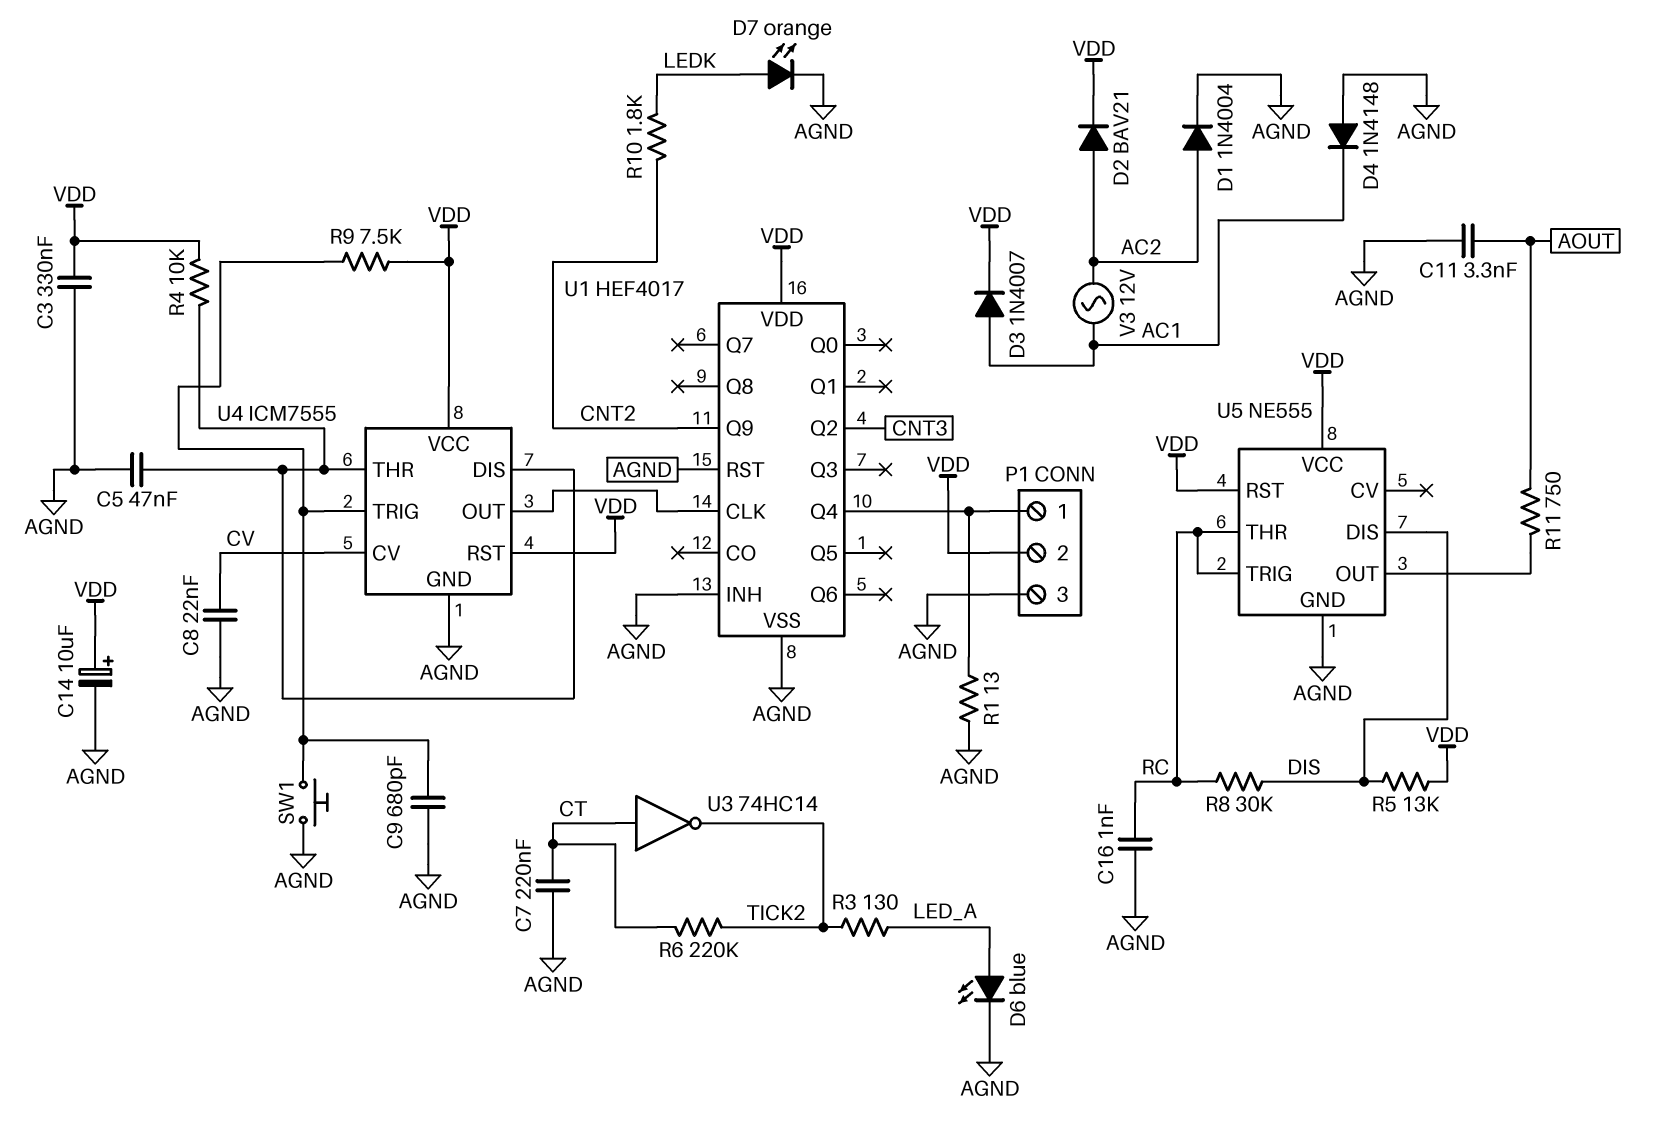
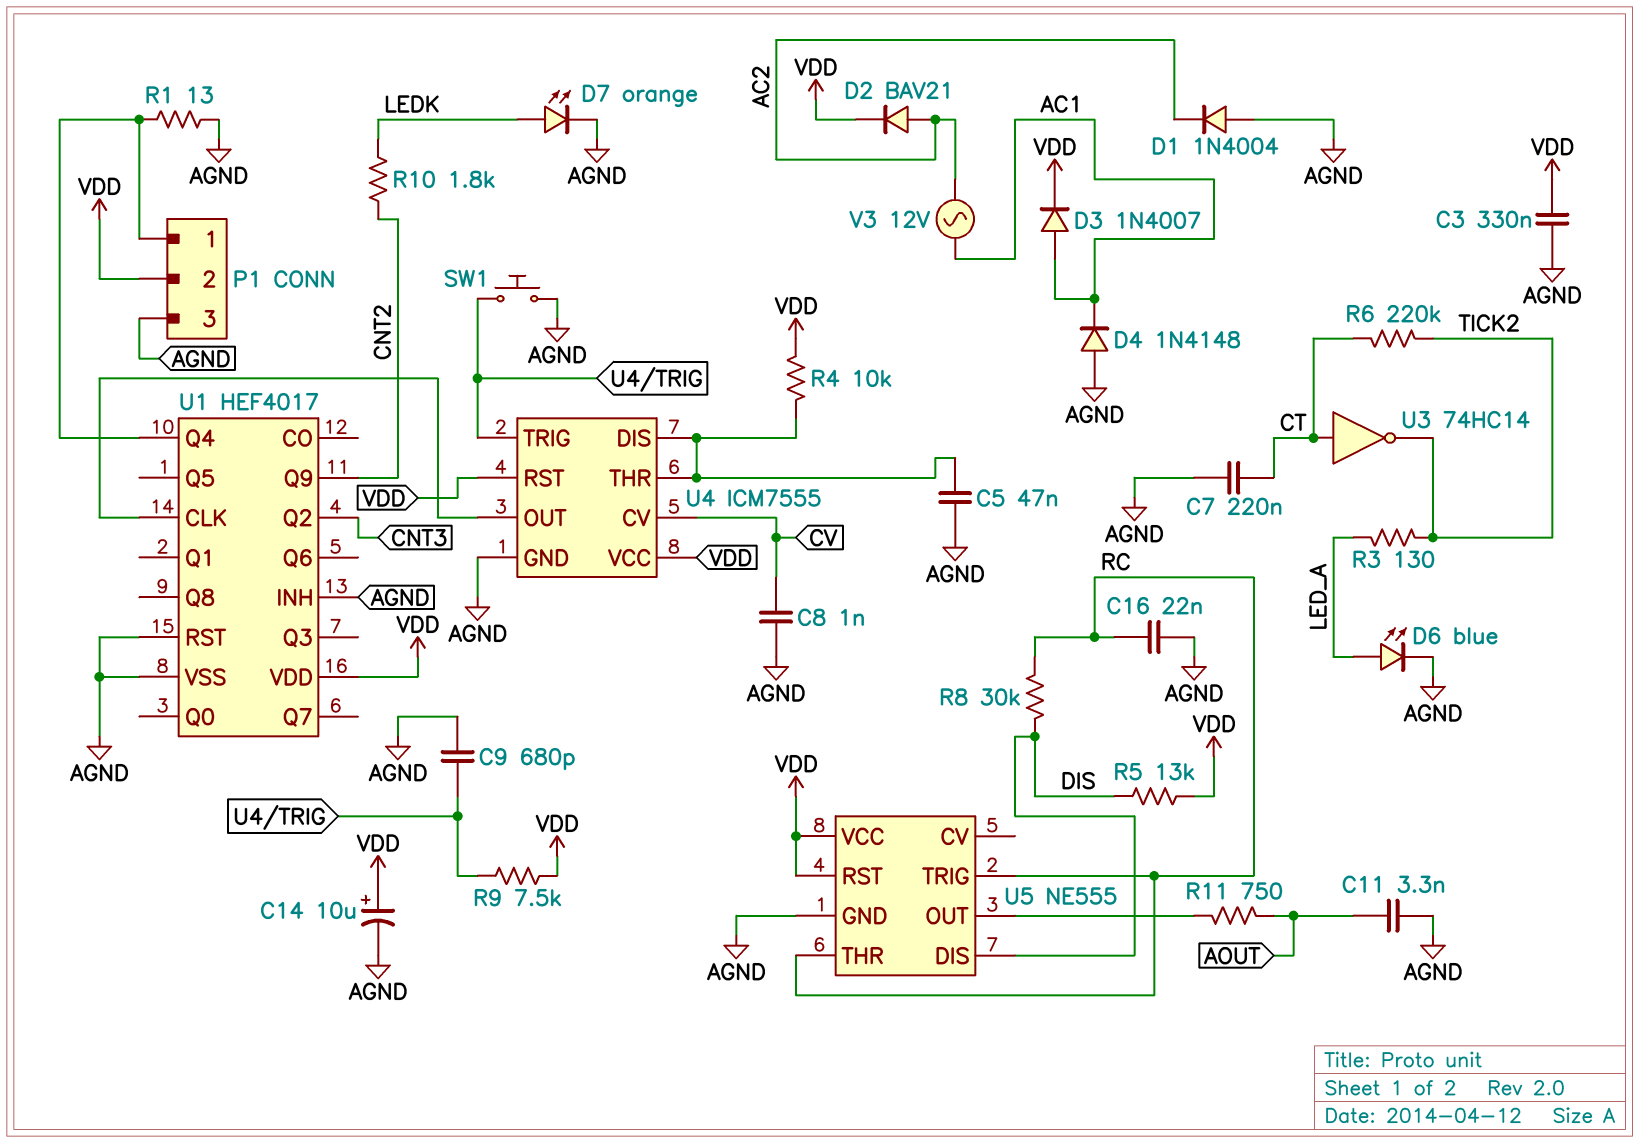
C8: 22nF (AGND, CV) -> 1nF (AGND, CV)
C16: 1nF (AGND, RC) -> 22nF (AGND, RC)
D1: diode 1N4004 (A AC2, K AGND) -> diode 1N4004 (A AGND, K AC2)

